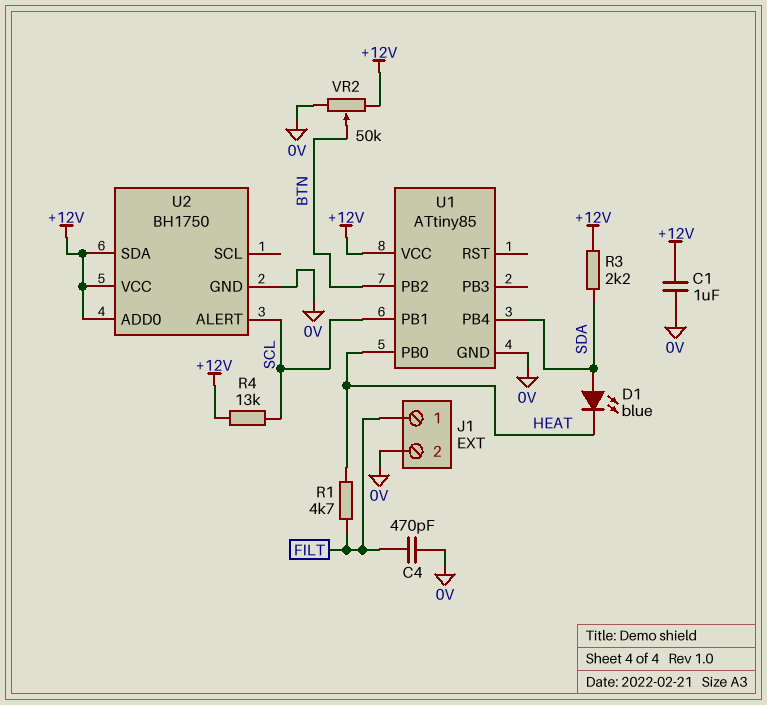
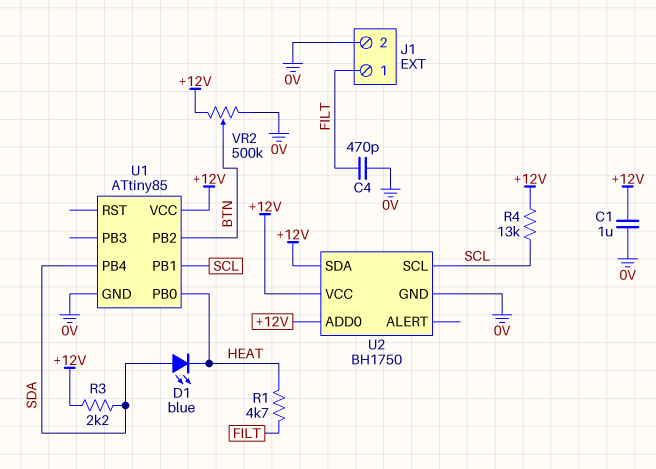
U2 pin ALERT: SCL -> none
U2 pin SCL: none -> SCL
VR2: 50k (+12V, 0V, wiper BTN) -> 500k (+12V, 0V, wiper BTN)

